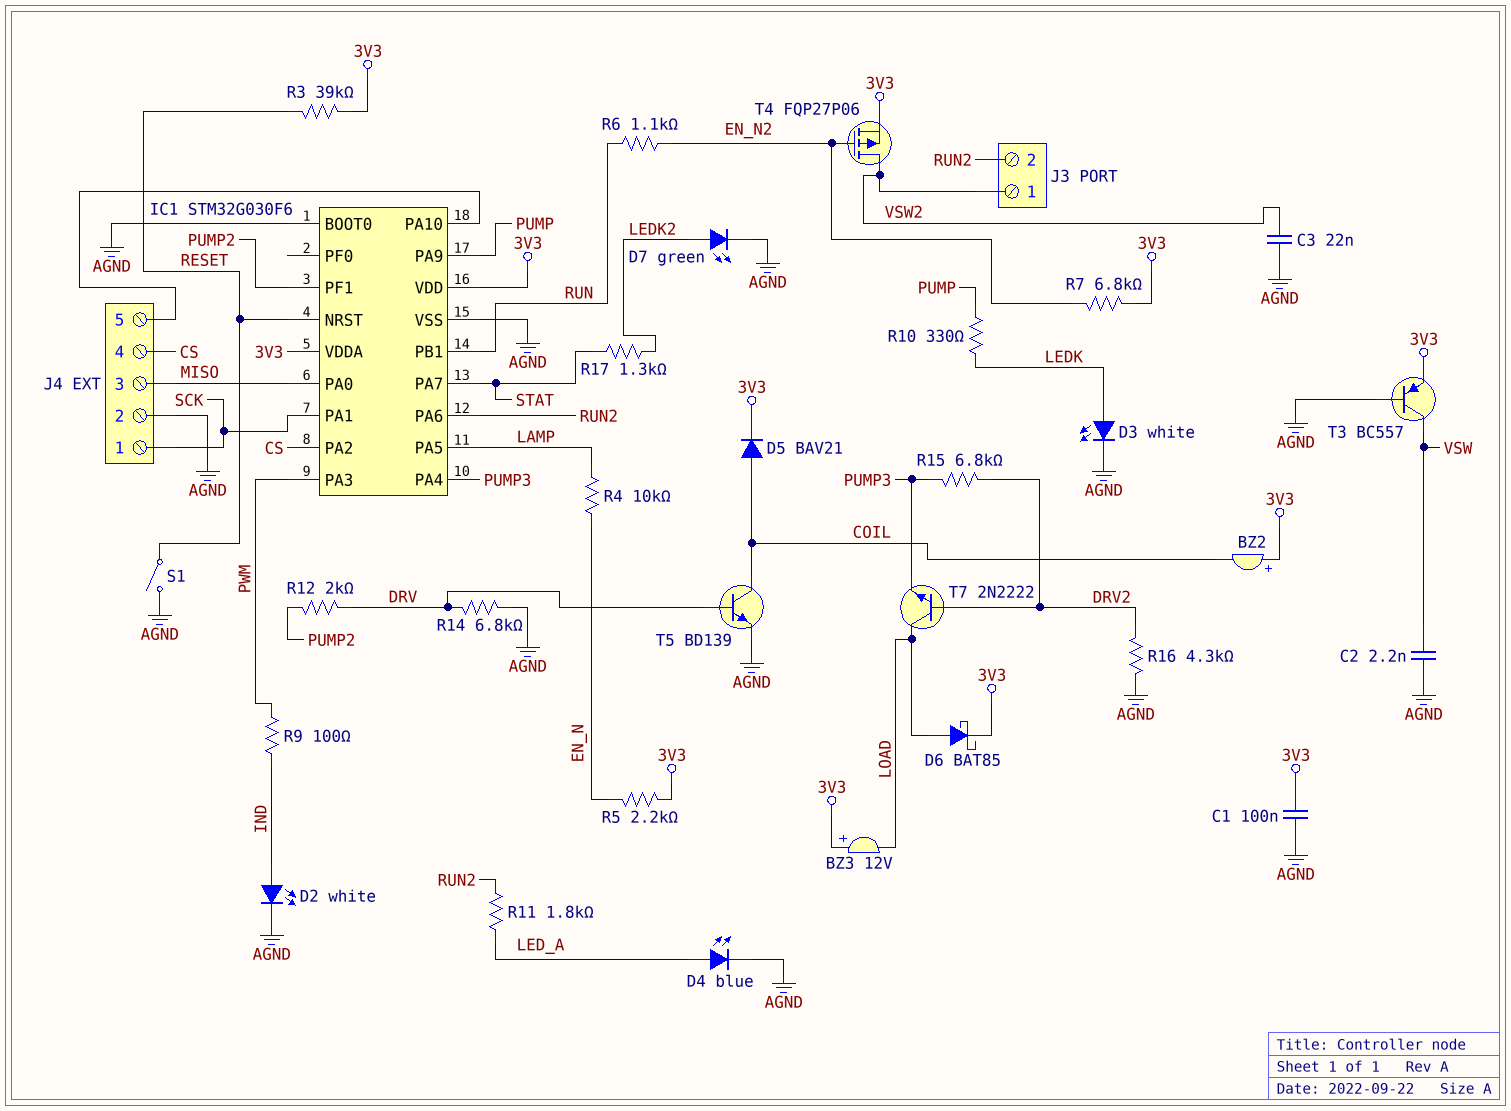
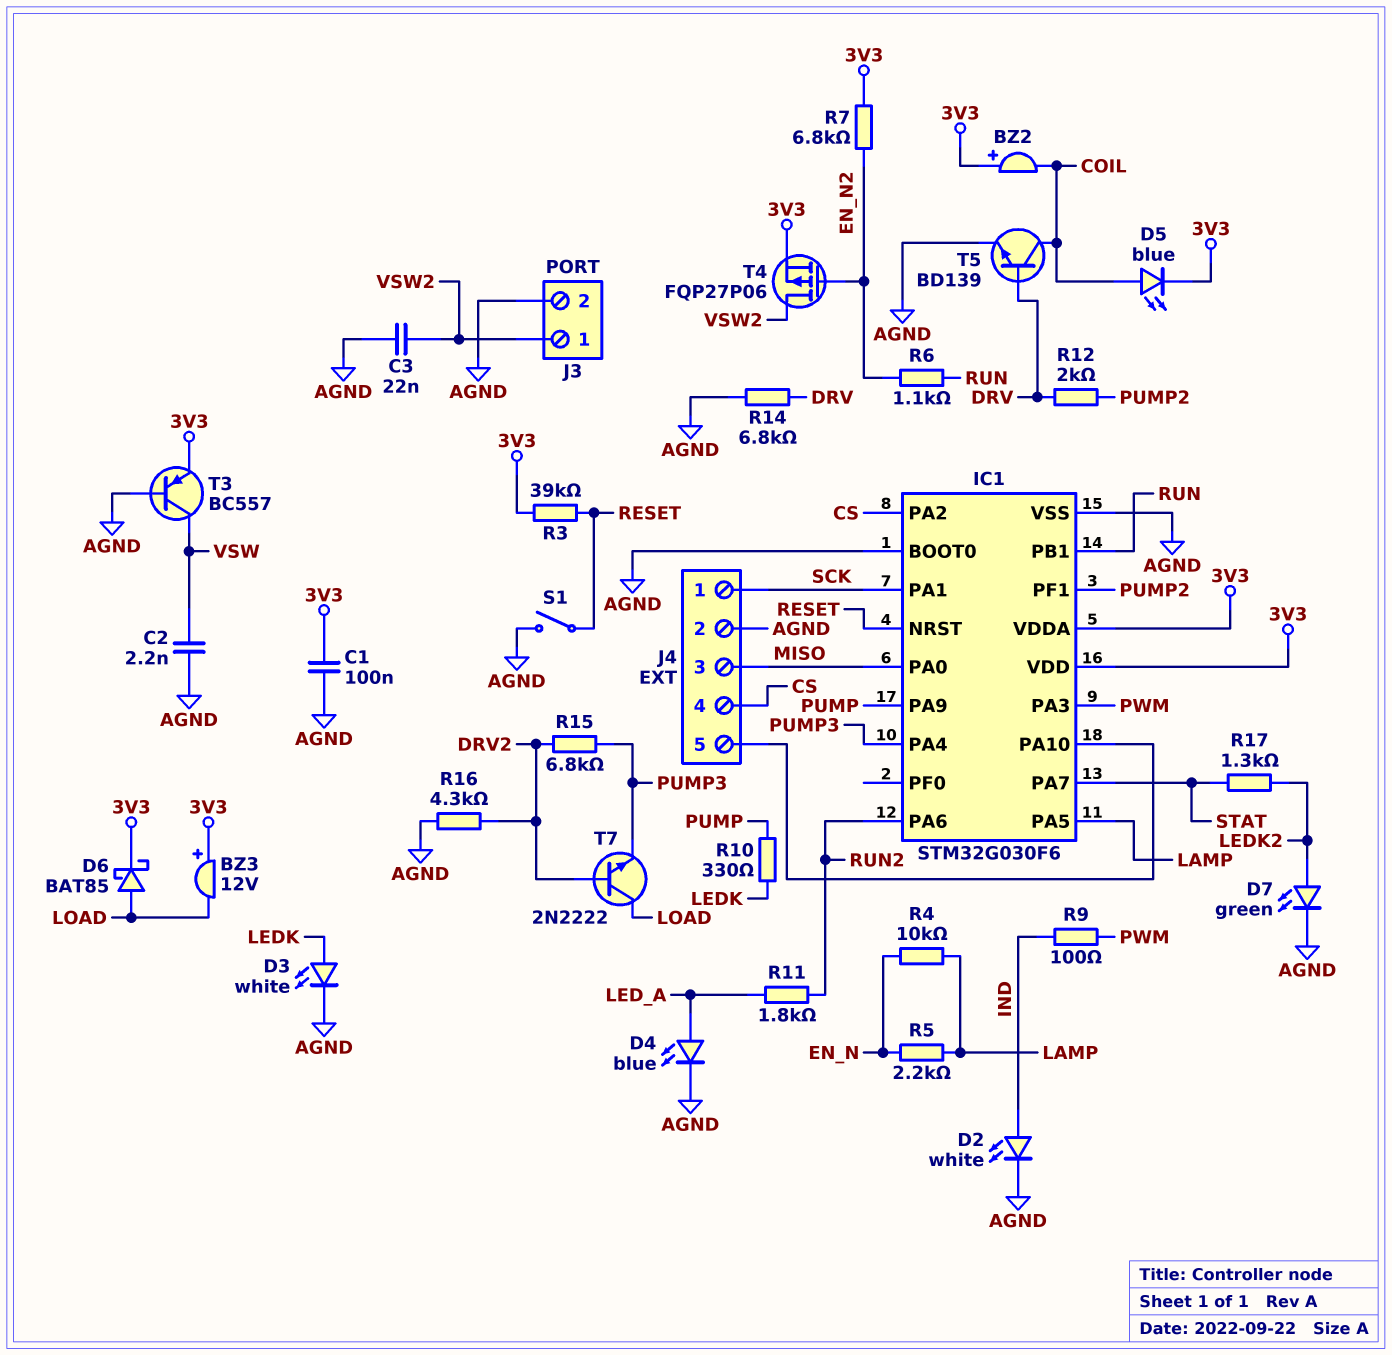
D5: diode BAV21 (A COIL, K 3V3) -> LED blue (A COIL, K 3V3)
J3 pin 2: RUN2 -> AGND
R5: 2.2k (3V3, EN_N) -> 2.2k (EN_N, LAMP)

